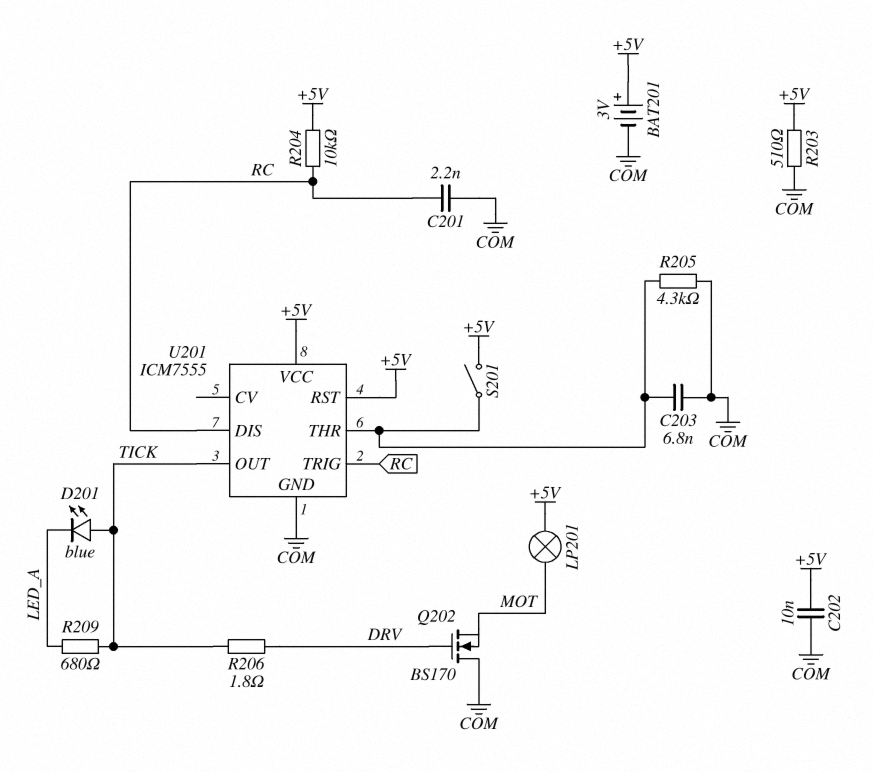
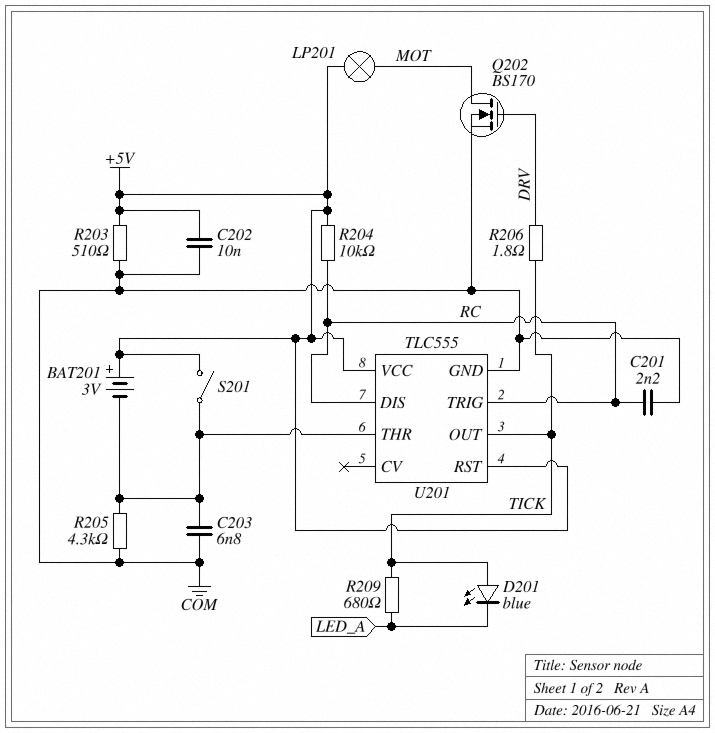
BAT201: 3V (plus +5V, minus COM) -> 3V (plus +5V, minus U201/THR)
Q202: NMOS BS170 (G DRV, D COM, S MOT) -> NMOS BS170 (G DRV, D MOT, S COM)
U201: ICM7555 -> TLC555

